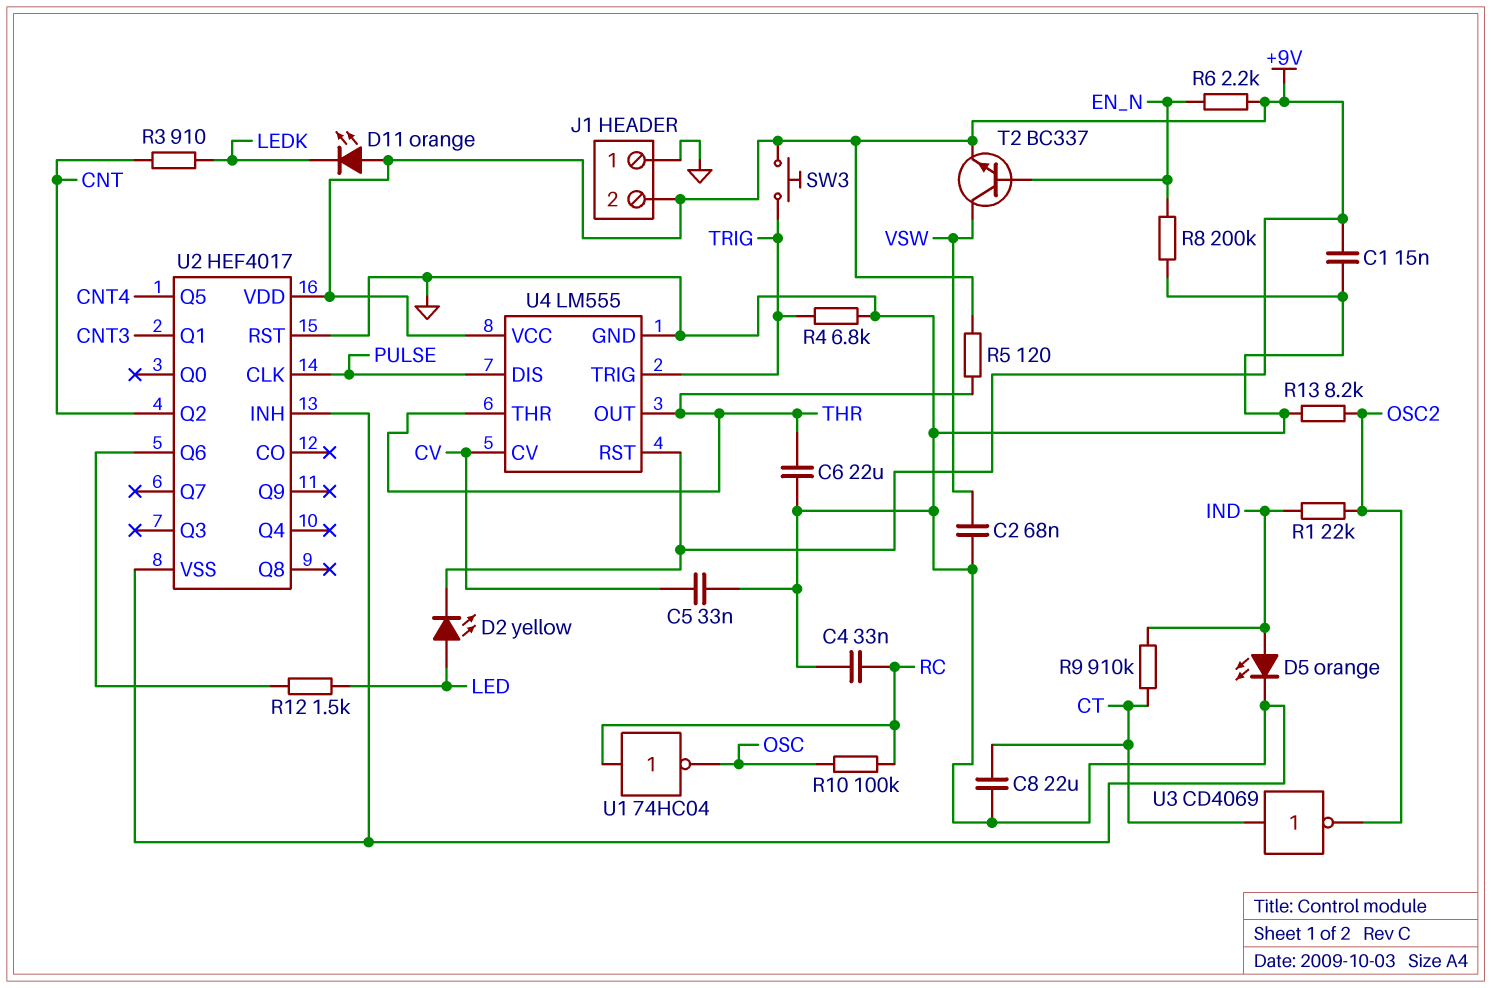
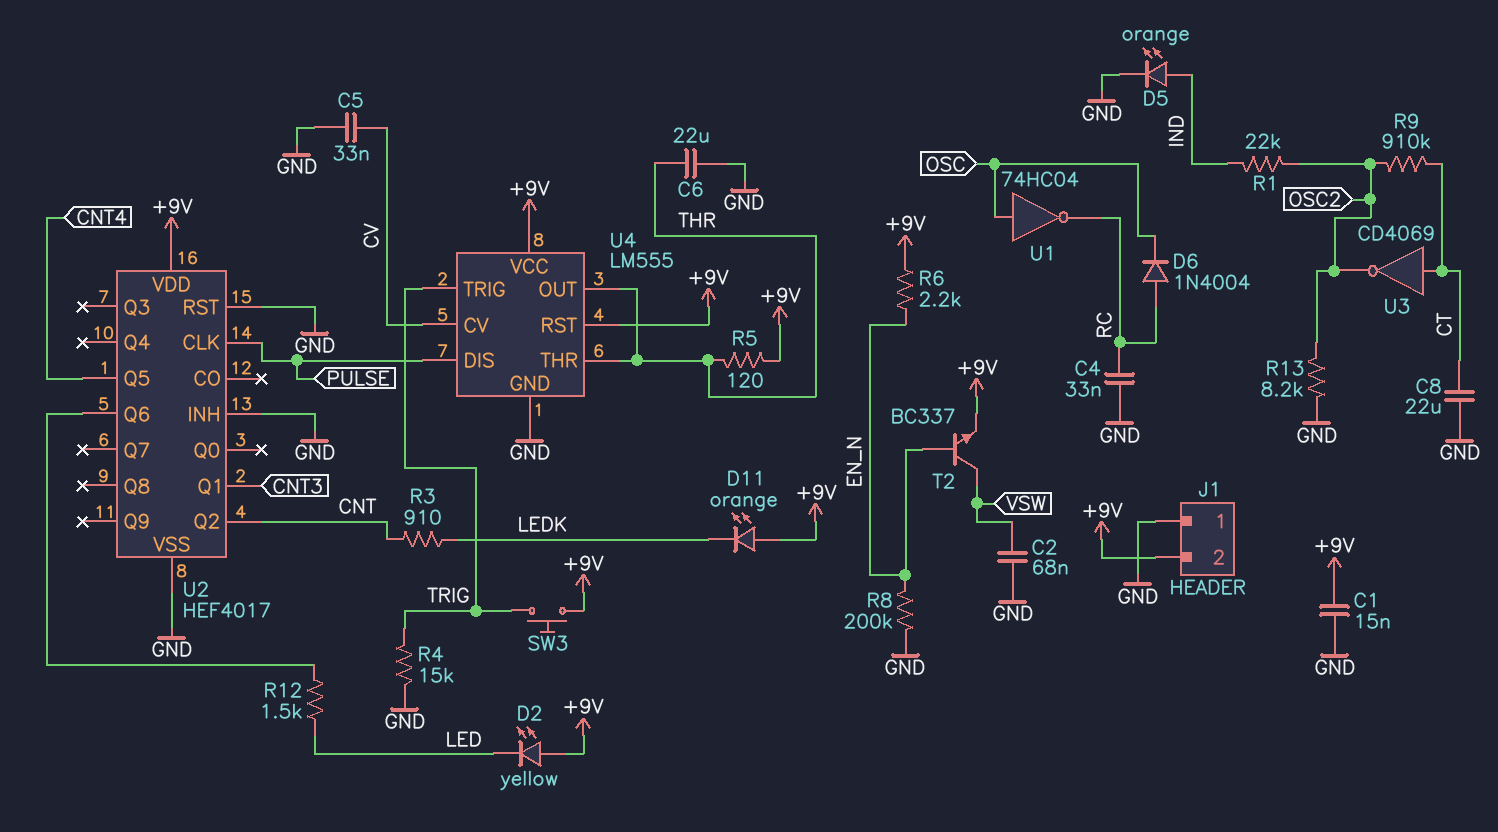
D2: LED yellow (A LED, K +9V) -> LED yellow (A +9V, K LED)
D6: none -> diode 1N4004 (A RC, K OSC)
R4: 6.8k (GND, TRIG) -> 15k (GND, TRIG)
R9: 910k (CT, IND) -> 910k (CT, OSC2)
R10: 100k (OSC, RC) -> none
U1: NOT 74HC04 (in RC, out OSC) -> NOT 74HC04 (in OSC, out RC)

